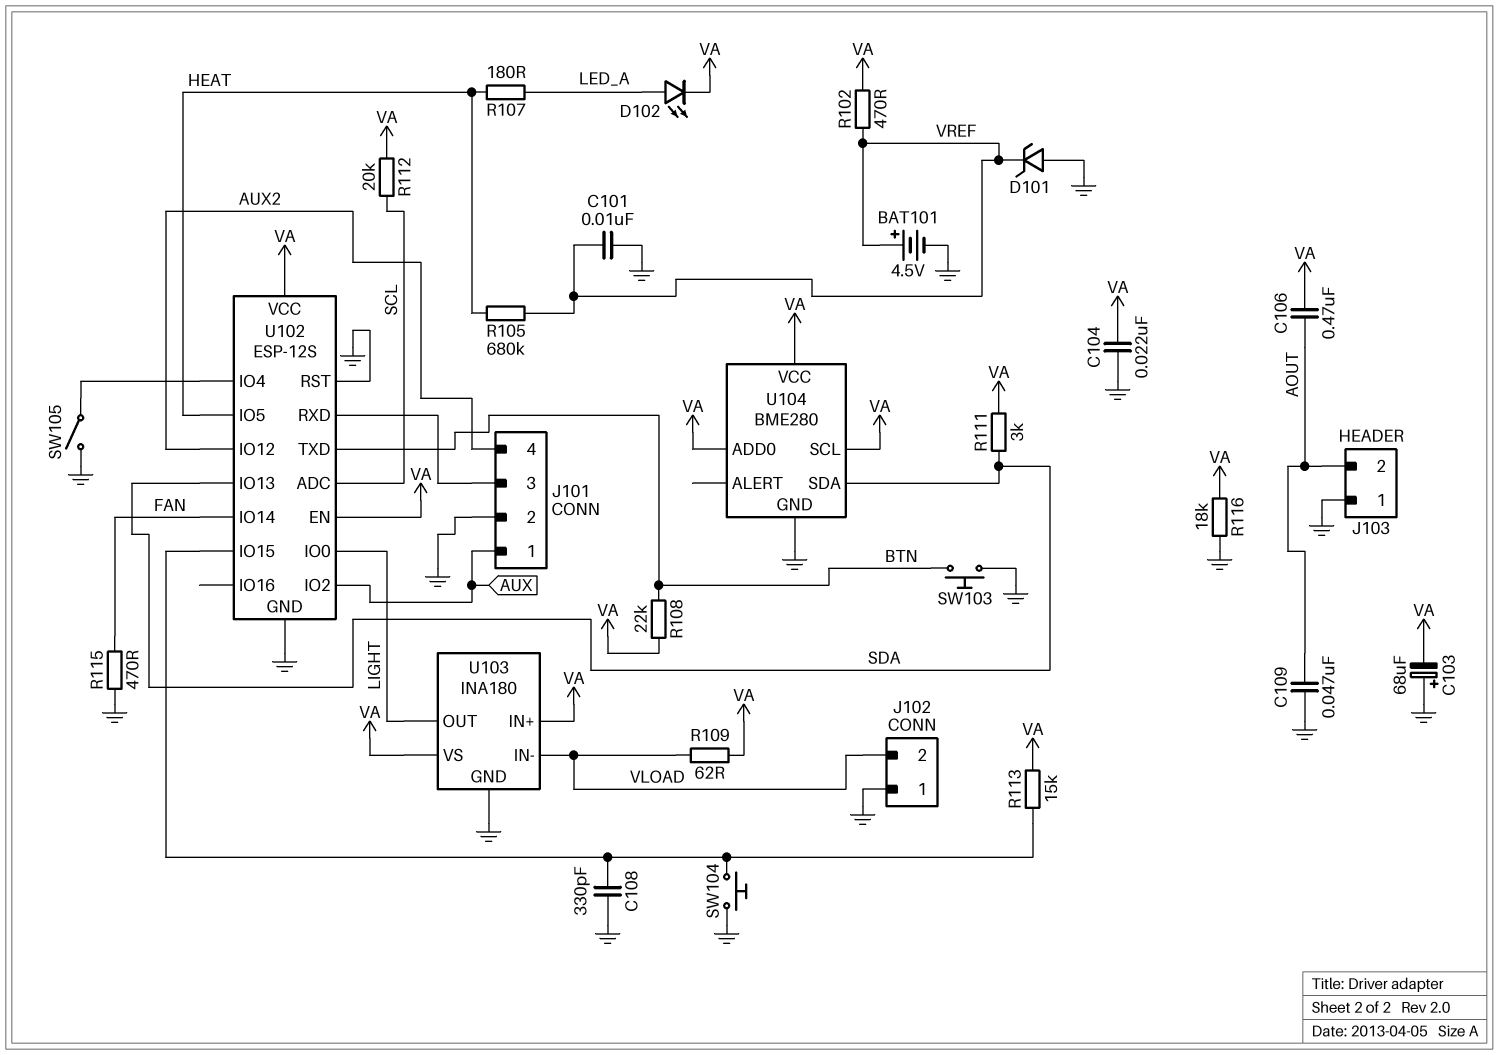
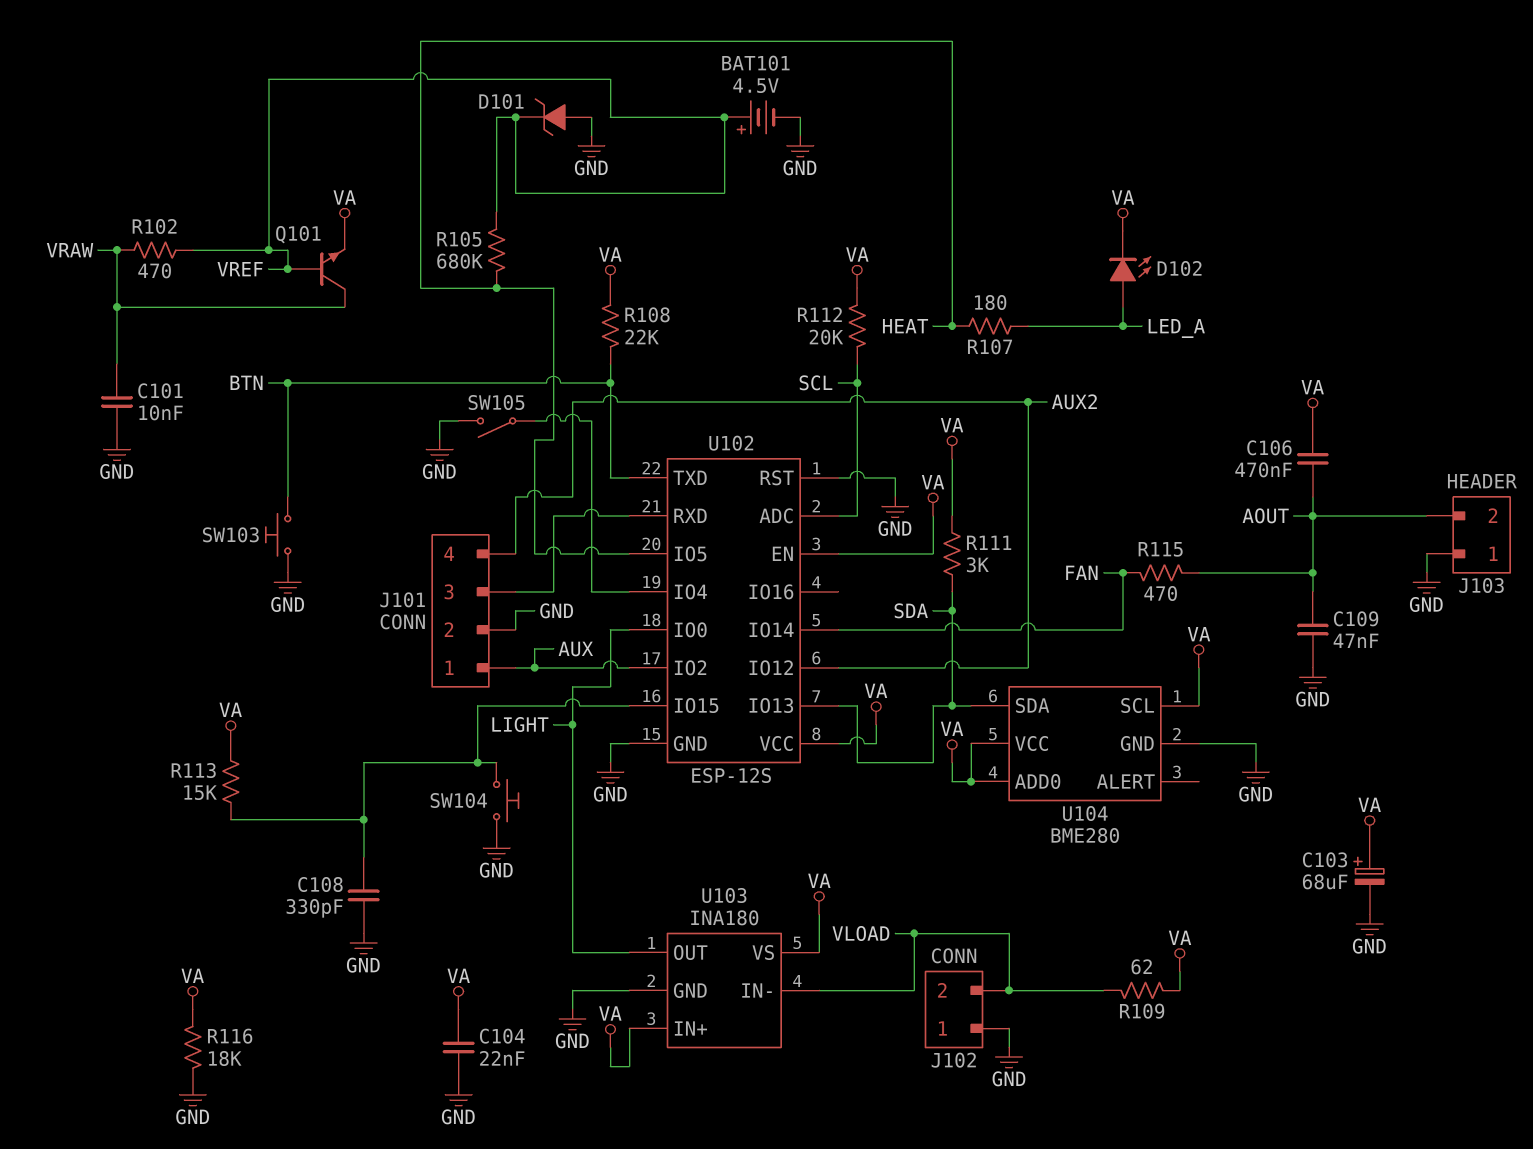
C101: 10nF (GND, VREF) -> 10nF (GND, VRAW)
C103: 68uF (plus GND, minus VA) -> 68uF (plus VA, minus GND)
Q101: none -> NPN (B VREF, C VRAW, E VA)
R102: 470 (VA, VREF) -> 470 (VRAW, VREF)
R115: 470 (FAN, GND) -> 470 (AOUT, FAN)

